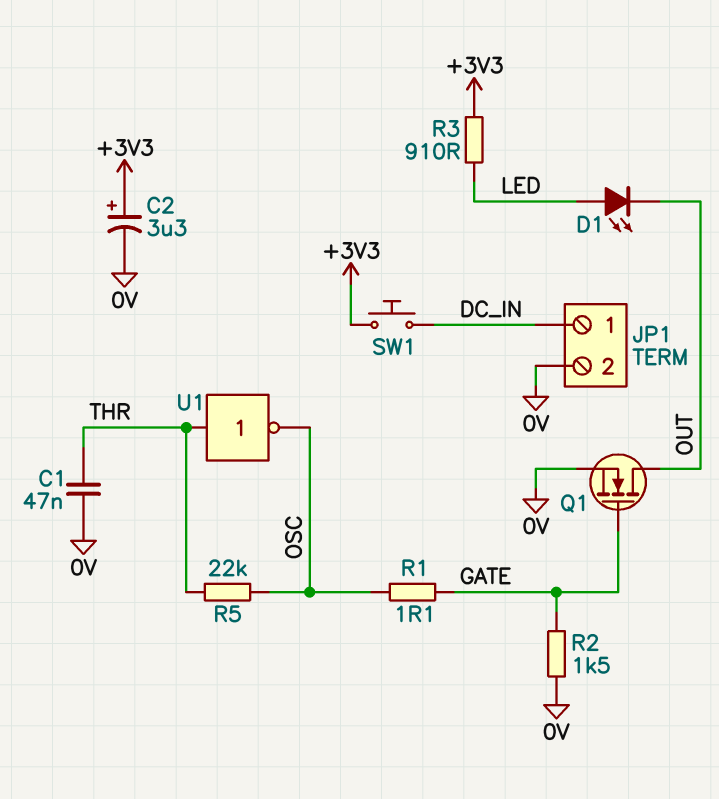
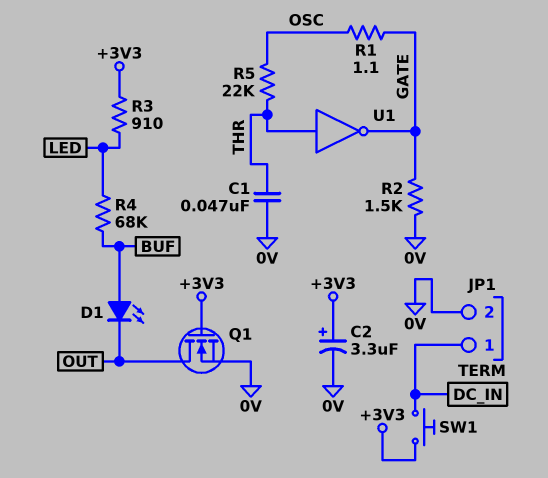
D1: LED (A LED, K OUT) -> LED (A BUF, K OUT)
Q1: NMOS (G GATE, D OUT, S 0V) -> NMOS (G +3V3, D OUT, S 0V)
R4: none -> 68k (BUF, LED)
U1: NOT (in THR, out OSC) -> NOT (in THR, out GATE)

